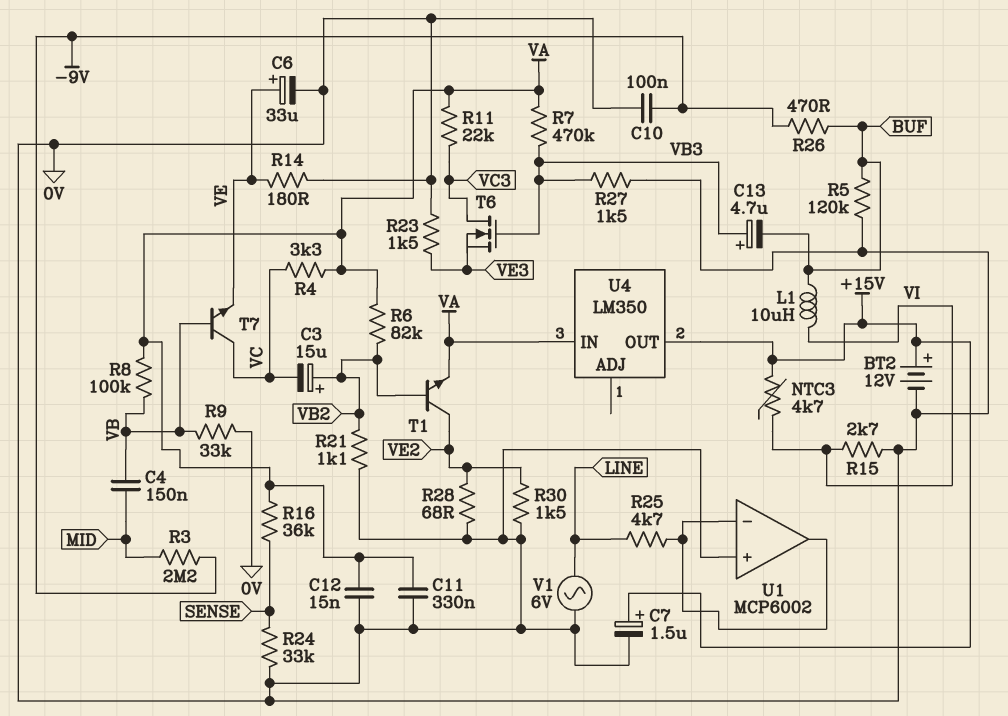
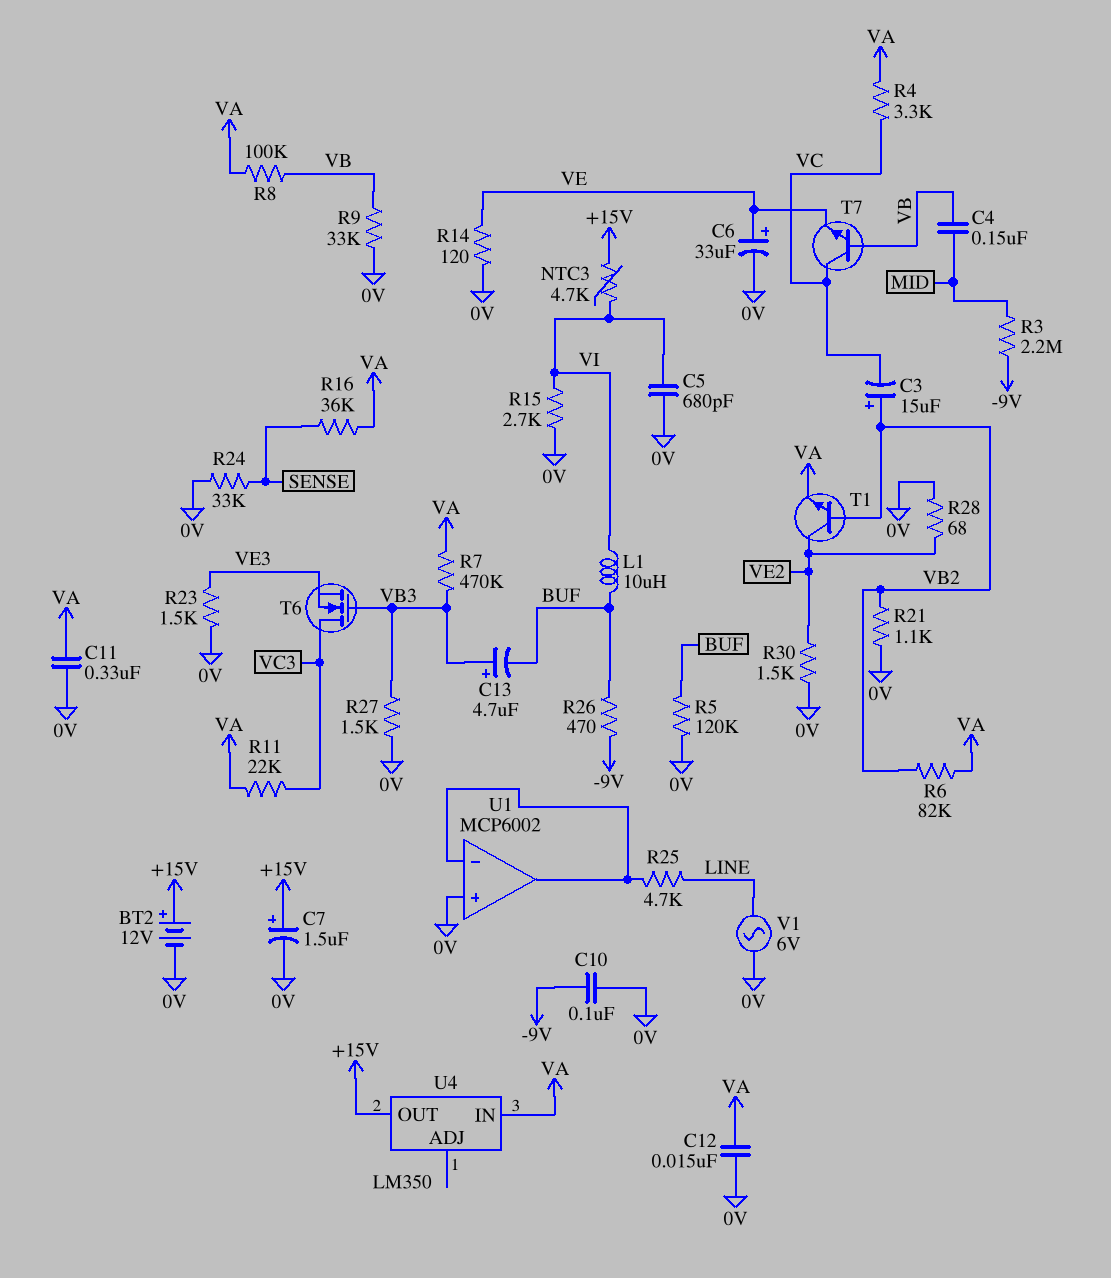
C5: none -> 680pF (0V, VI)
R14: 180 (0V, VE) -> 120 (0V, VE)

